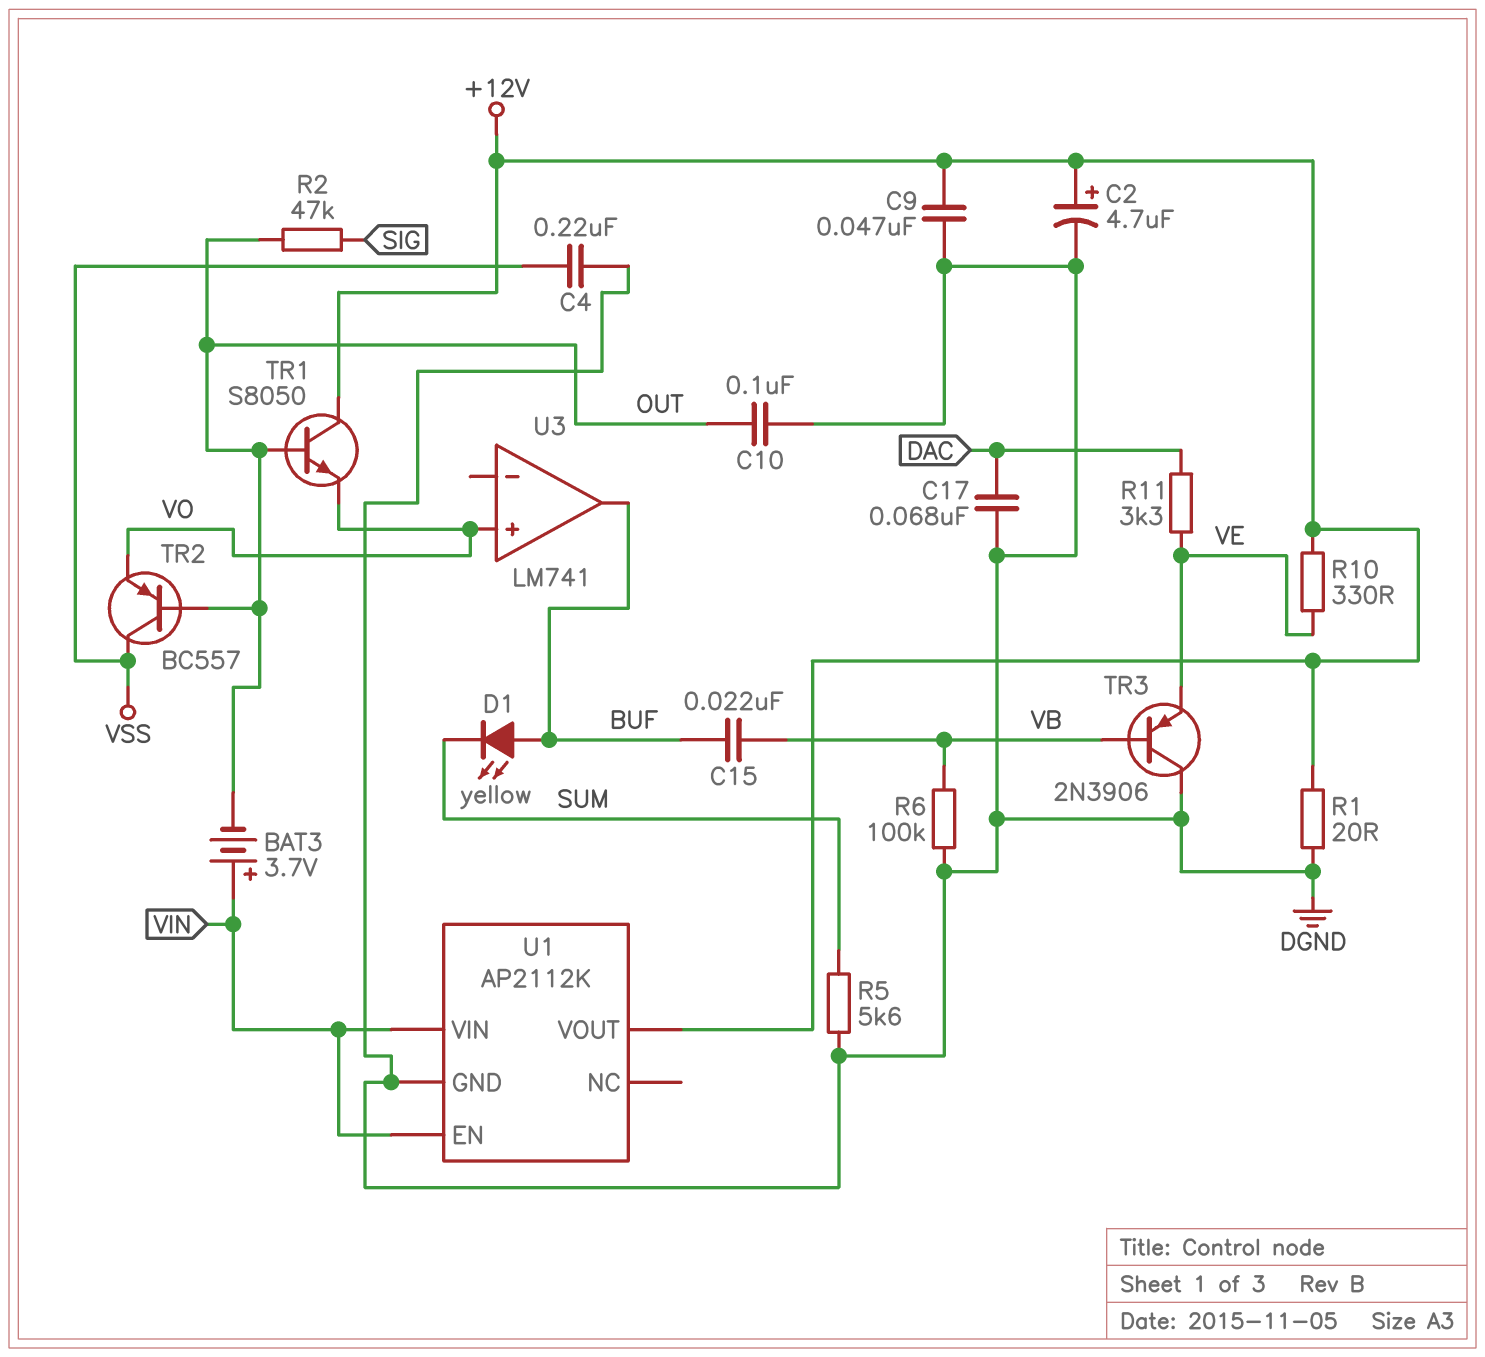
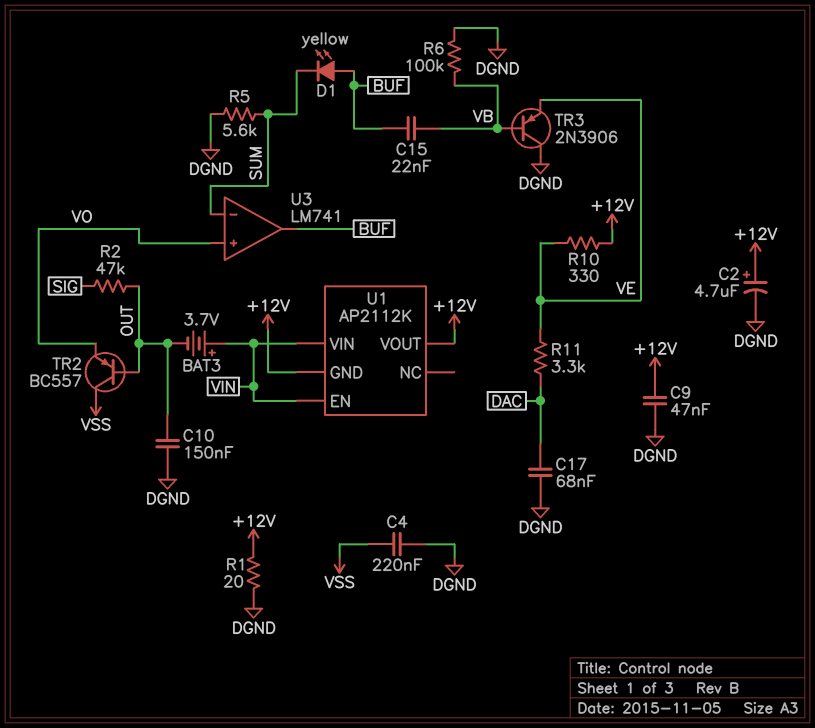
C10: 100nF (DGND, OUT) -> 150nF (DGND, OUT)
TR1: NPN S8050 (B OUT, C +12V, E VO) -> none
U1 pin GND: DGND -> +12V
U3 pin in-: none -> SUM

